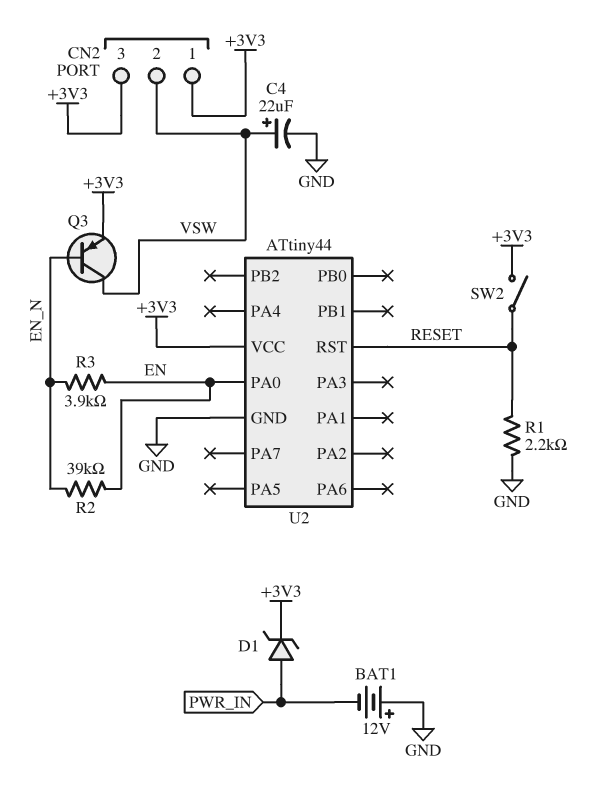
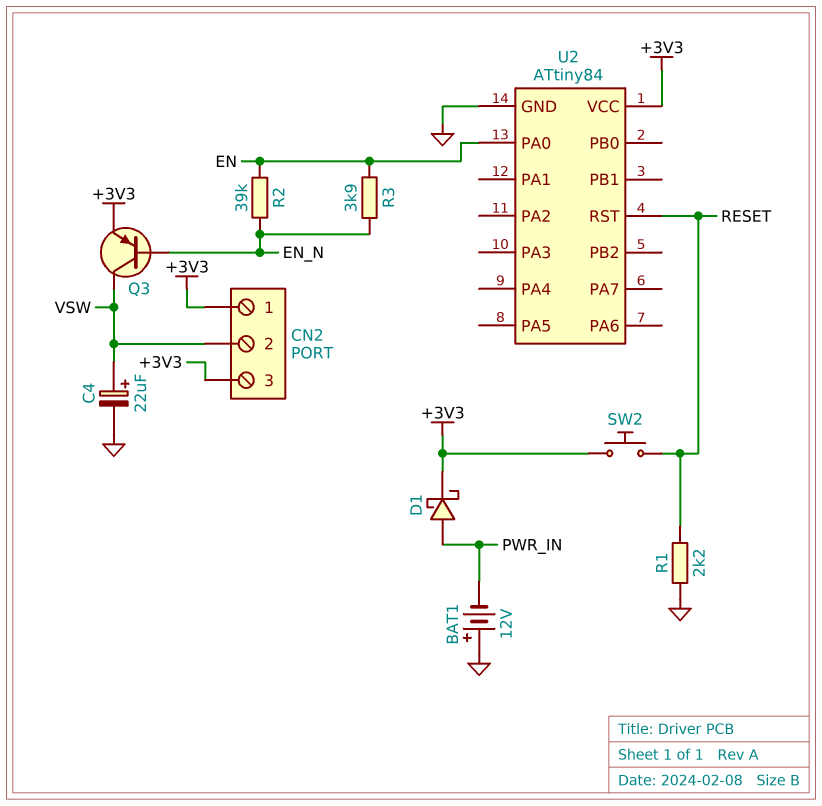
D1: zener (A PWR_IN, K +3V3) -> schottky (A PWR_IN, K +3V3)
SW2: switch (+3V3, RESET) -> button (+3V3, RESET)
U2: ATtiny44 -> ATtiny84

